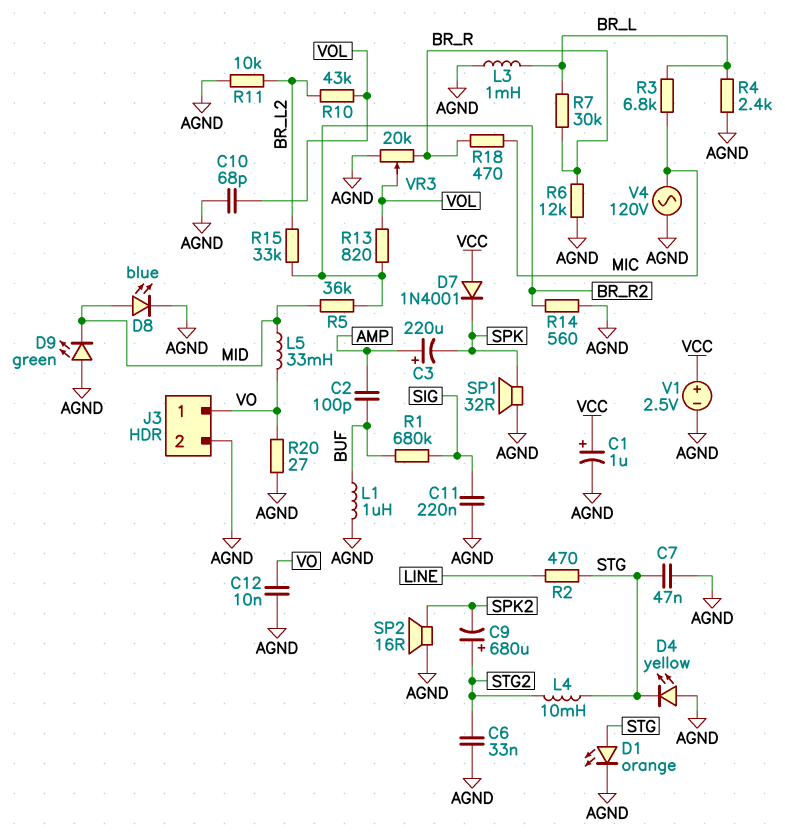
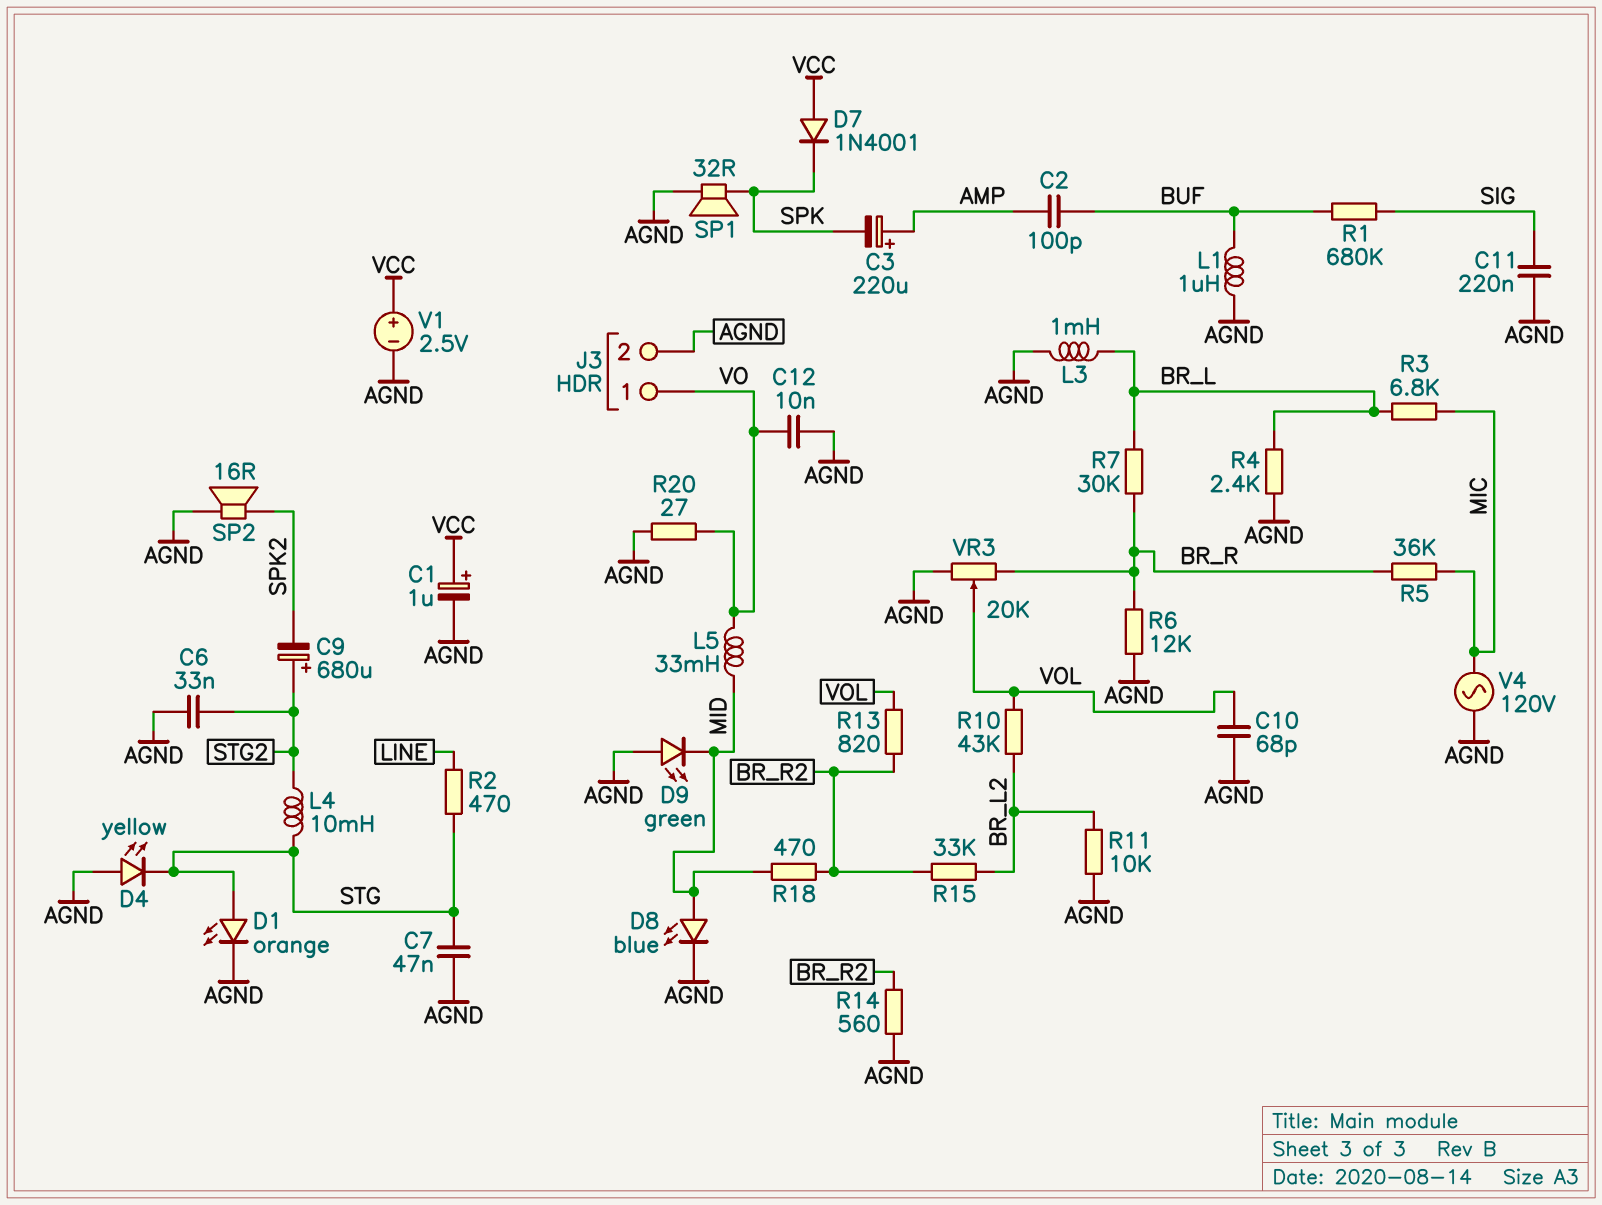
R5: 36k (BR_R2, MID) -> 36k (BR_R, MIC)
R18: 470 (BR_R, MIC) -> 470 (BR_R2, MID)

